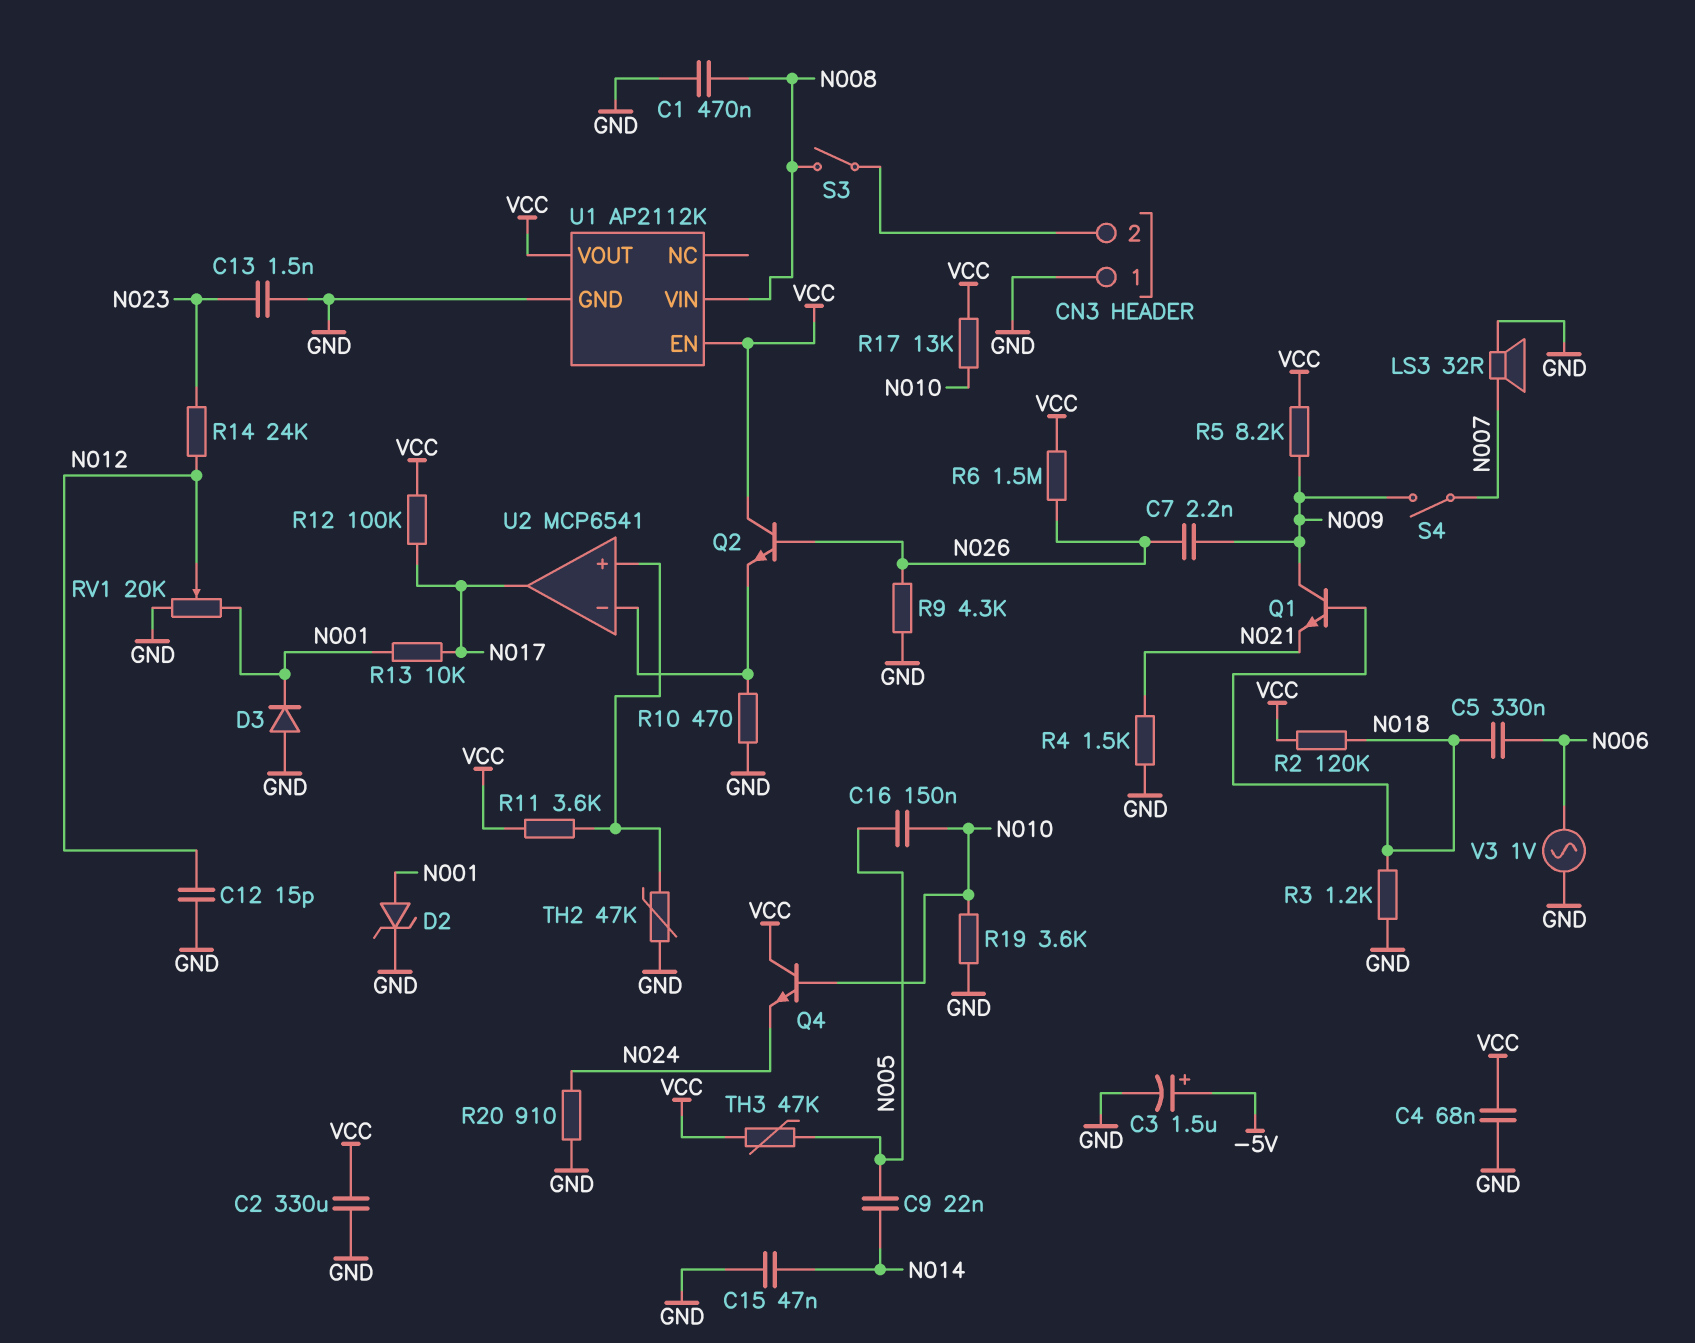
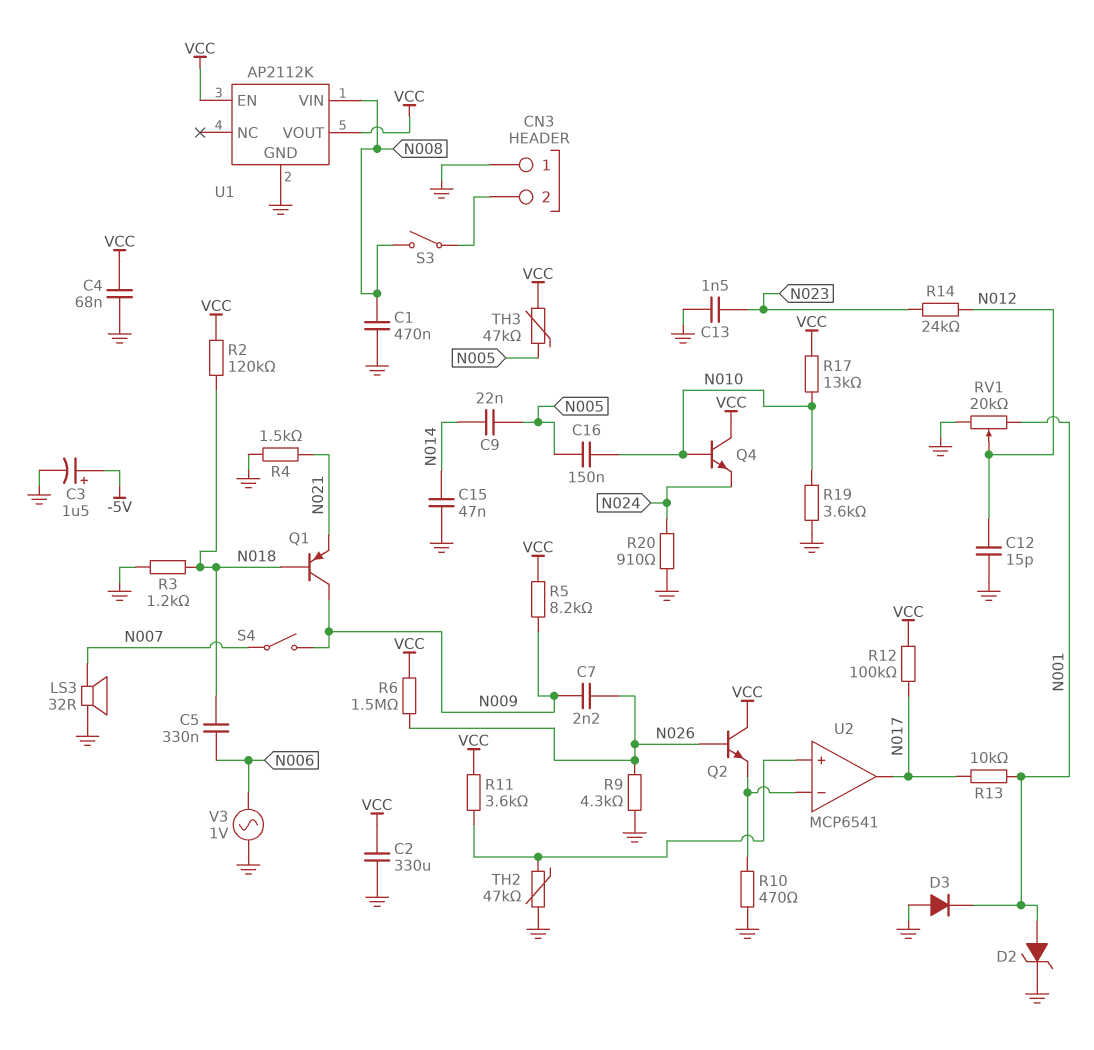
Q1: NPN (B N018, C N009, E N021) -> PNP (B N018, C N009, E N021)

